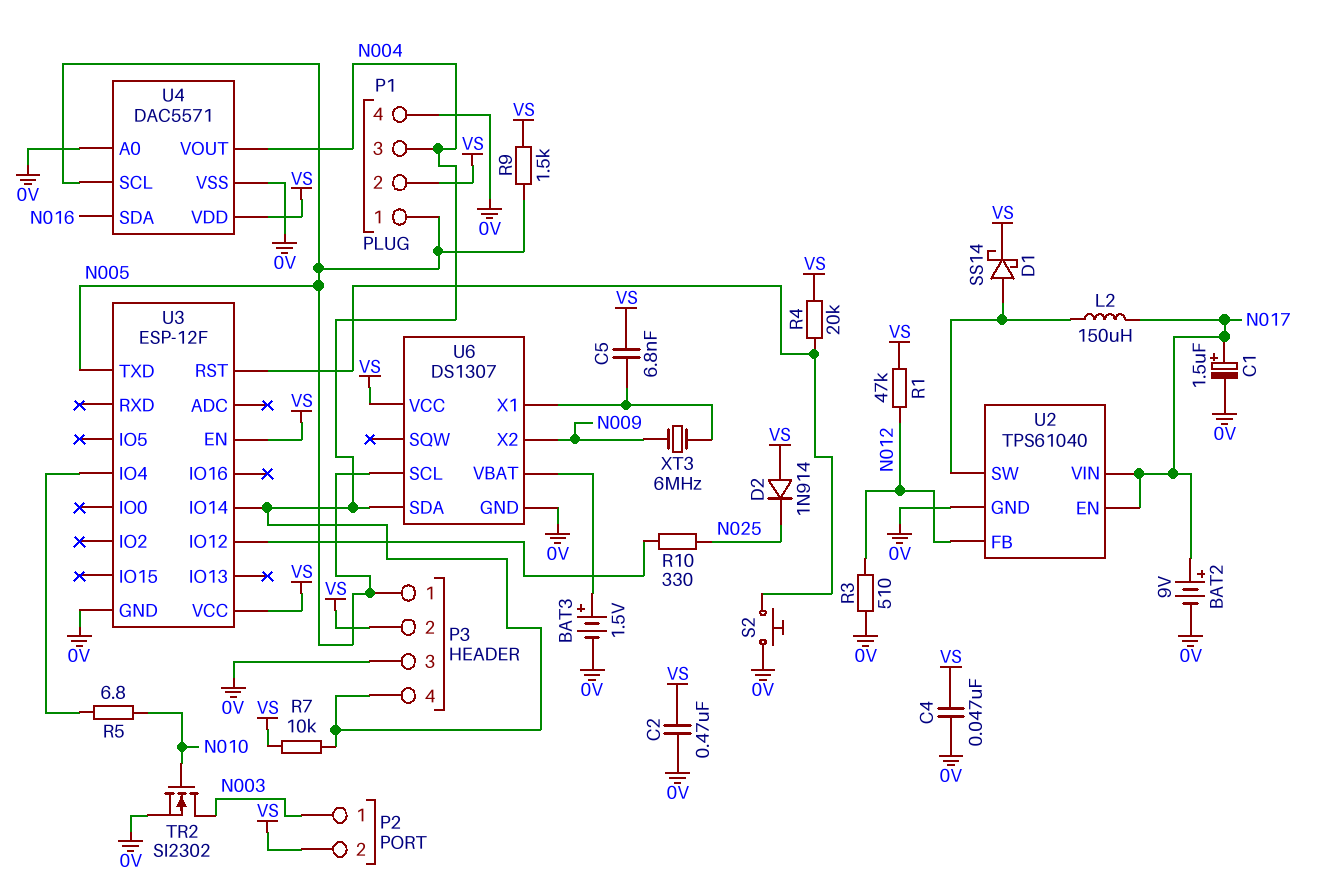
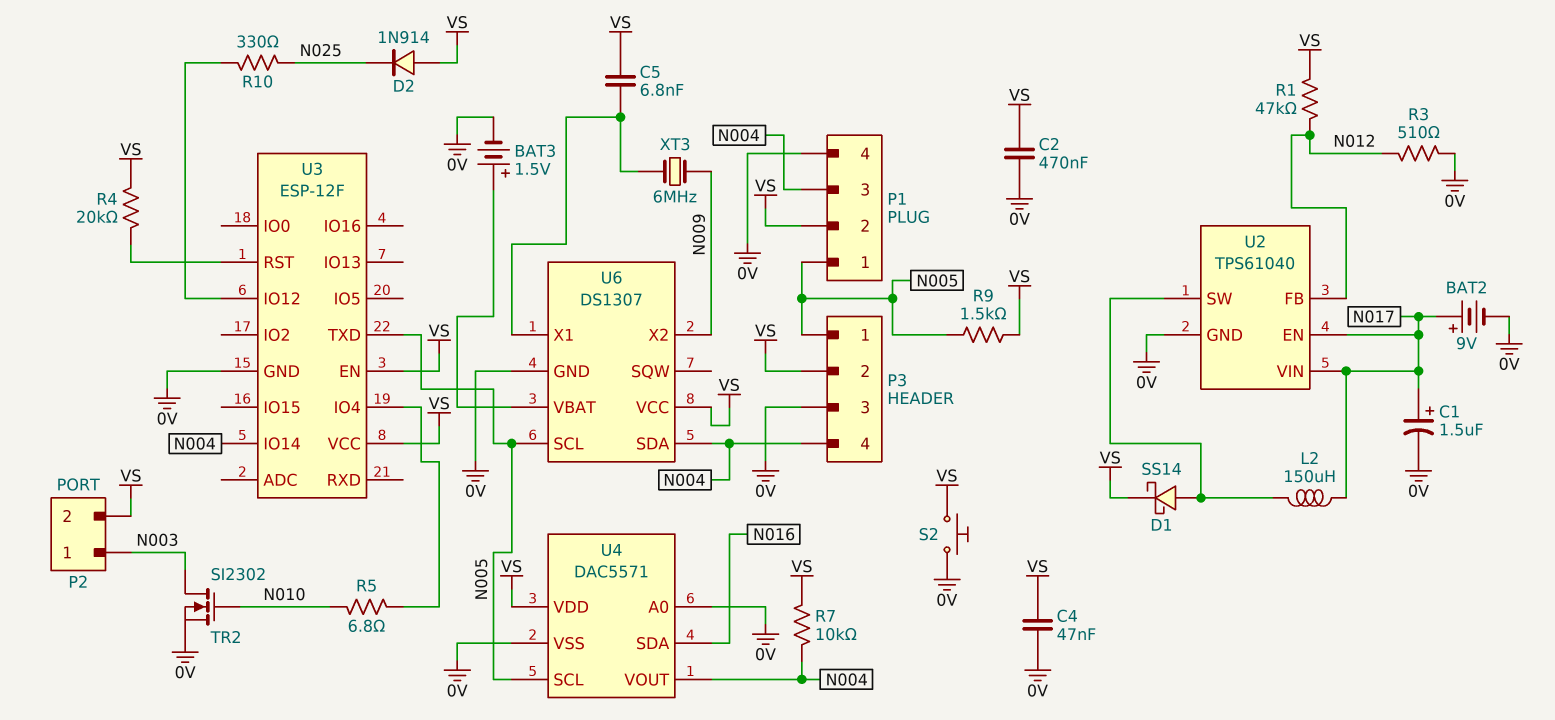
S2: button (0V, U3/RST) -> button (0V, VS)

